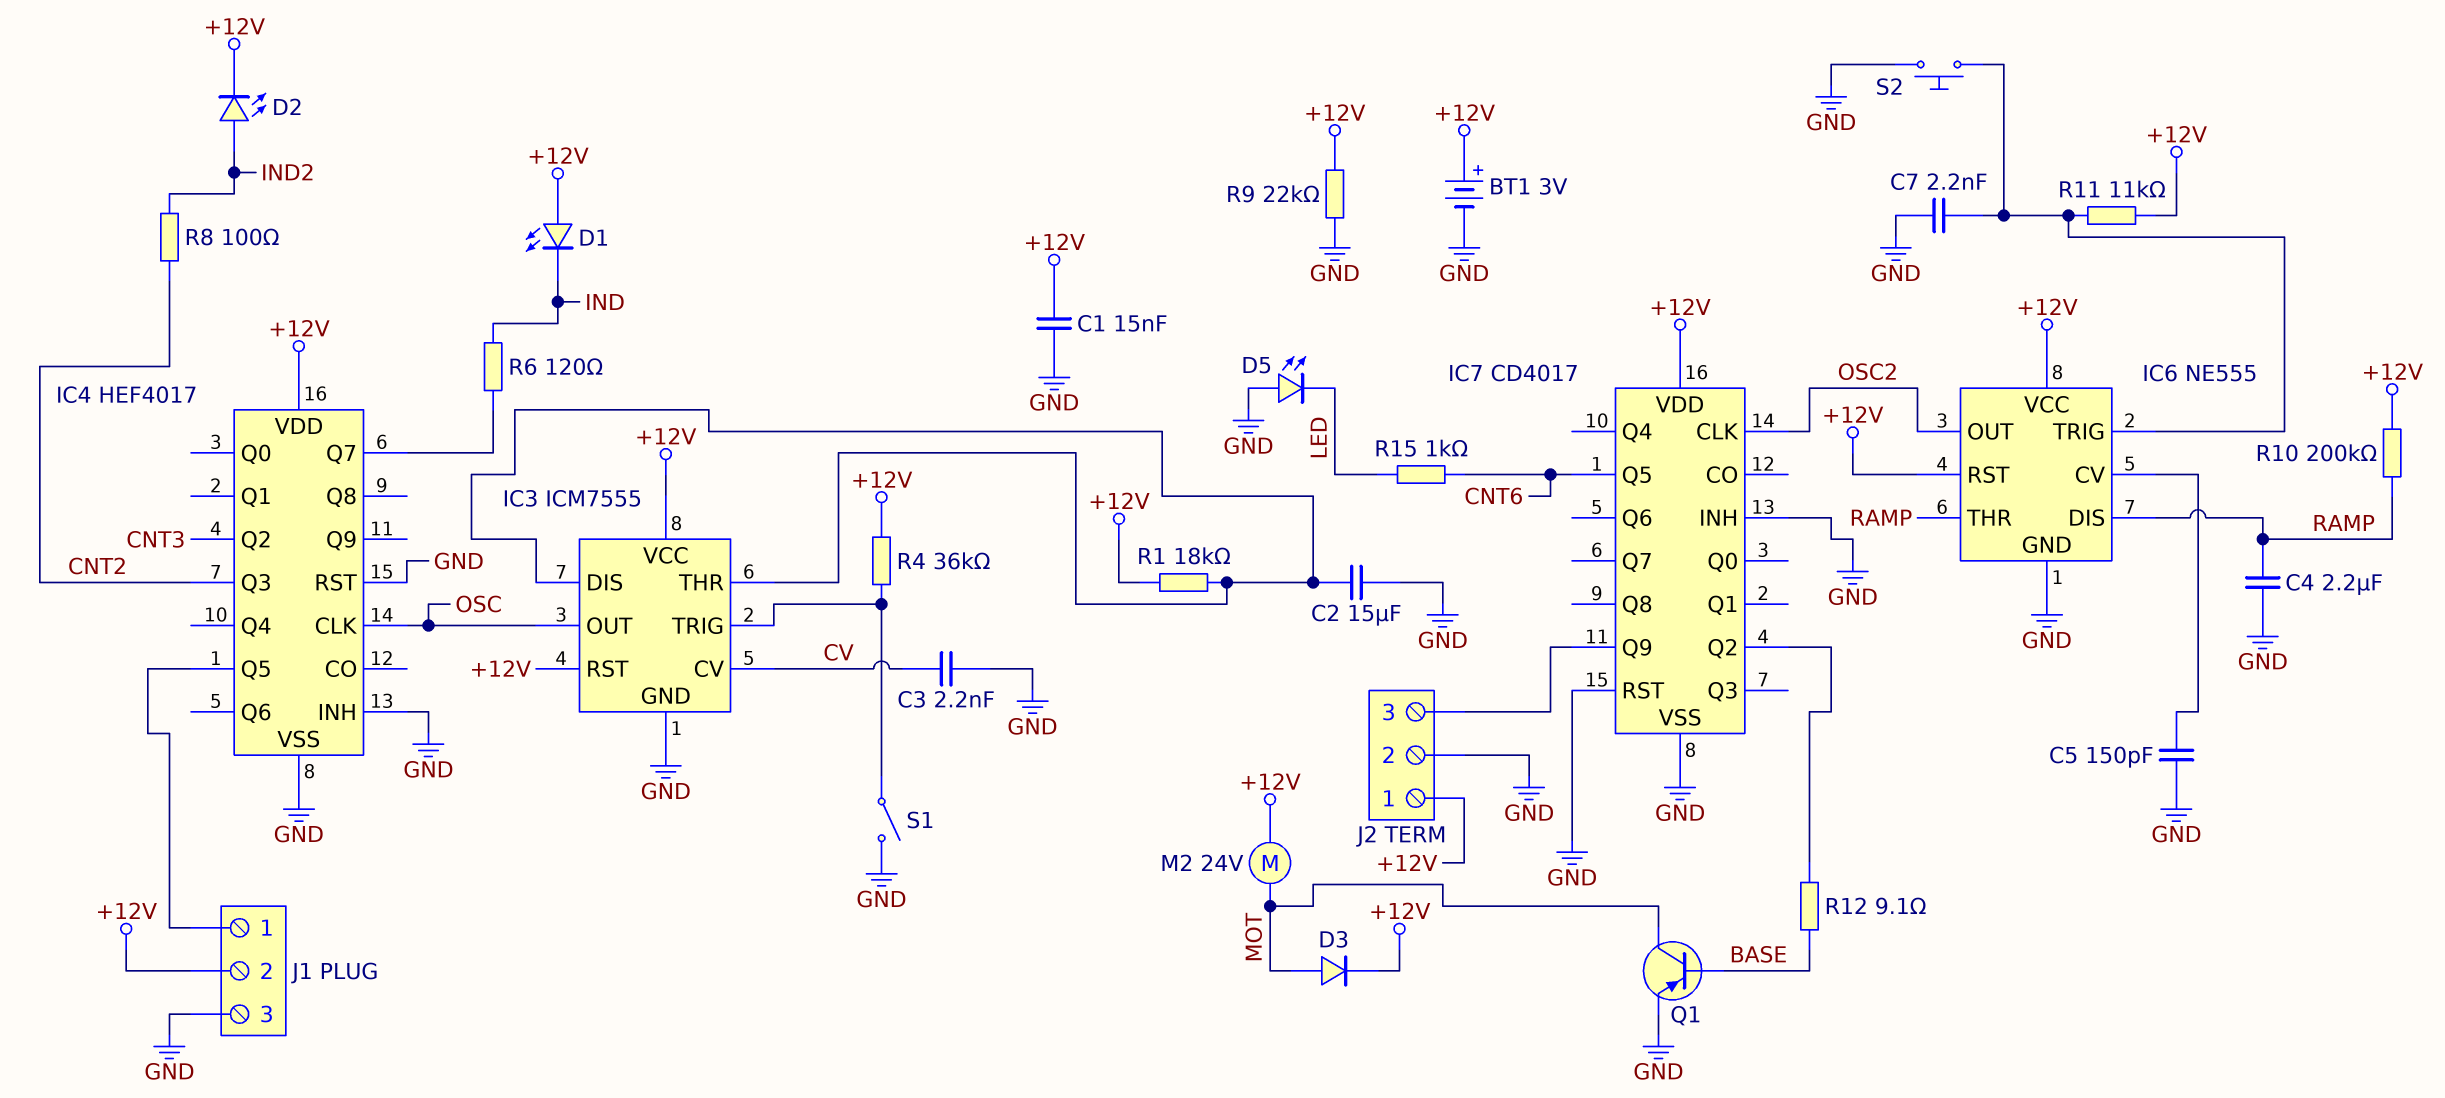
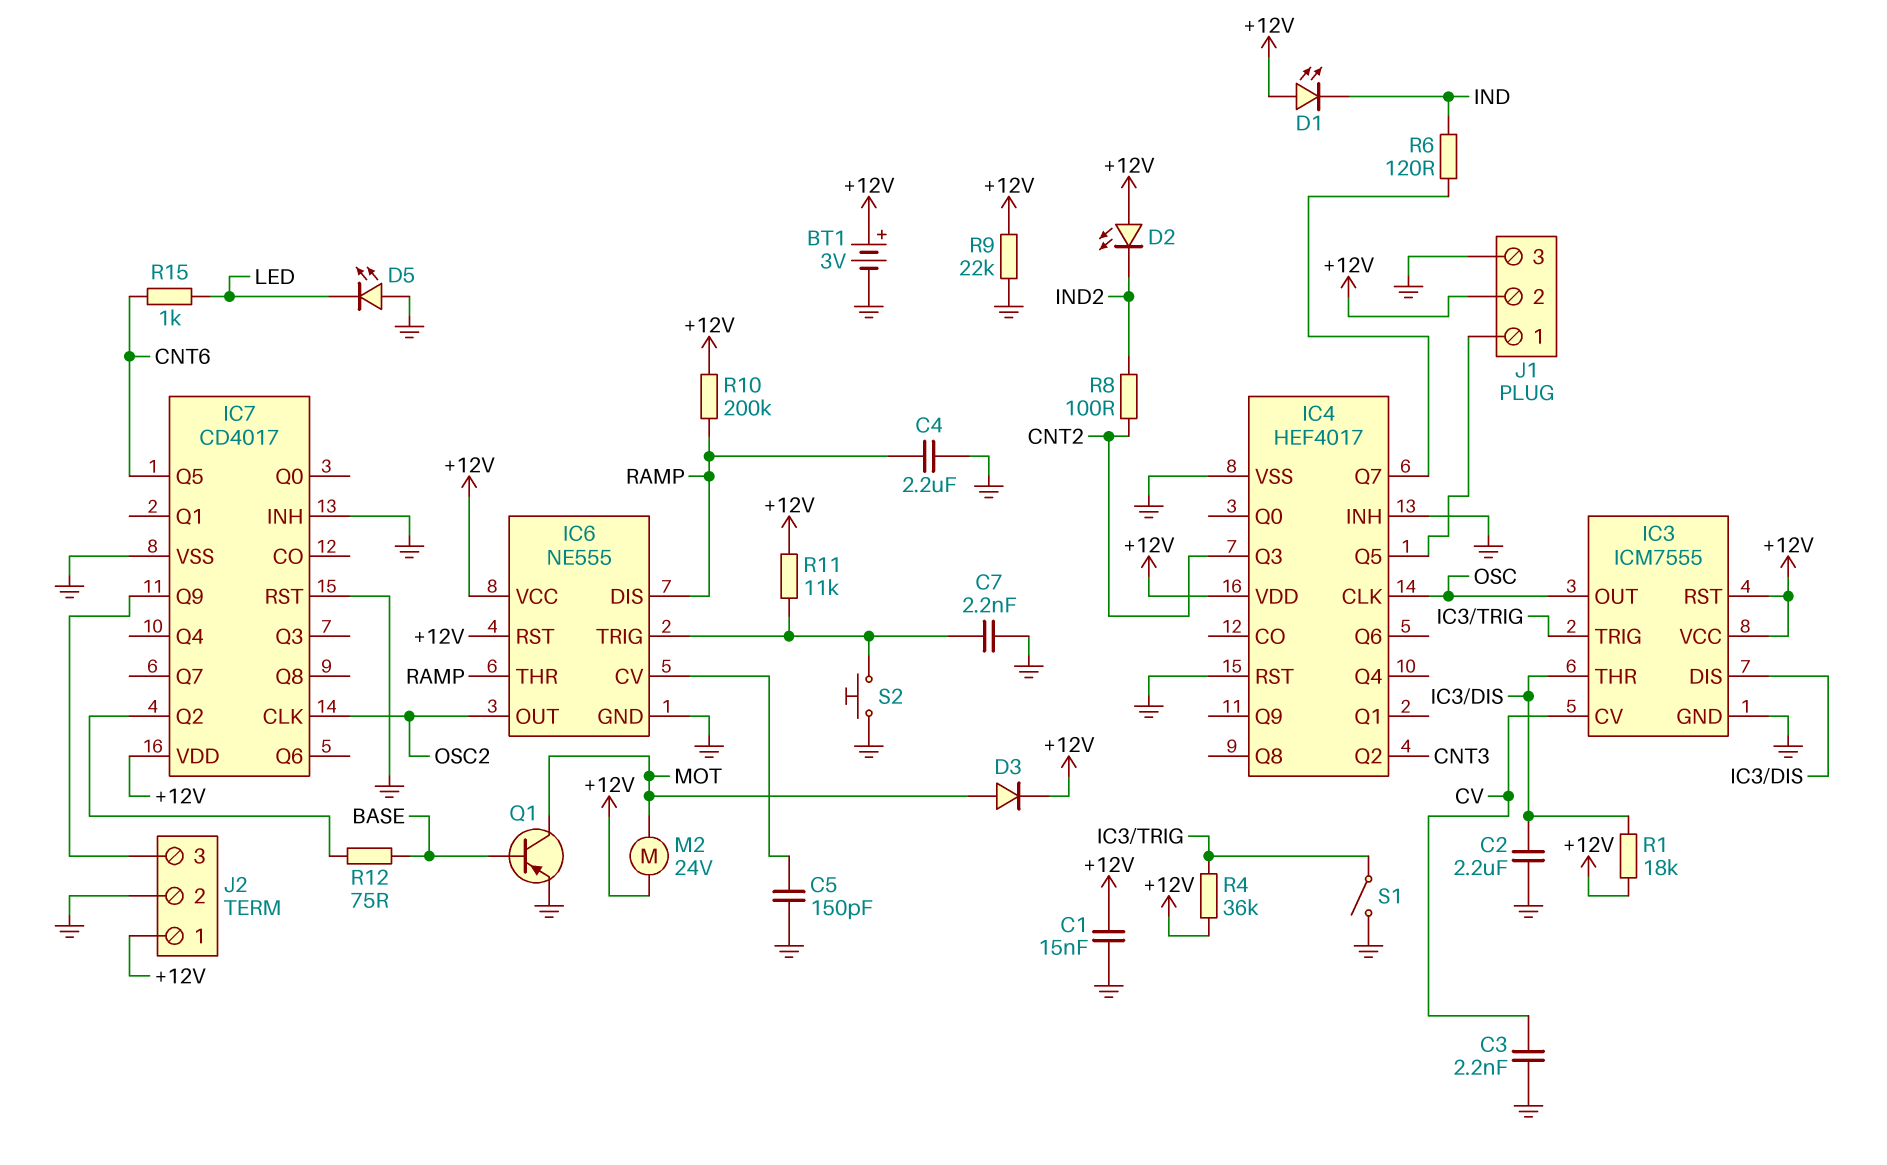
C2: 15uF (GND, IC3/DIS) -> 2.2uF (GND, IC3/DIS)
D2: LED (A IND2, K +12V) -> LED (A +12V, K IND2)
R12: 9.1 (BASE, IC7/Q2) -> 75 (BASE, IC7/Q2)

